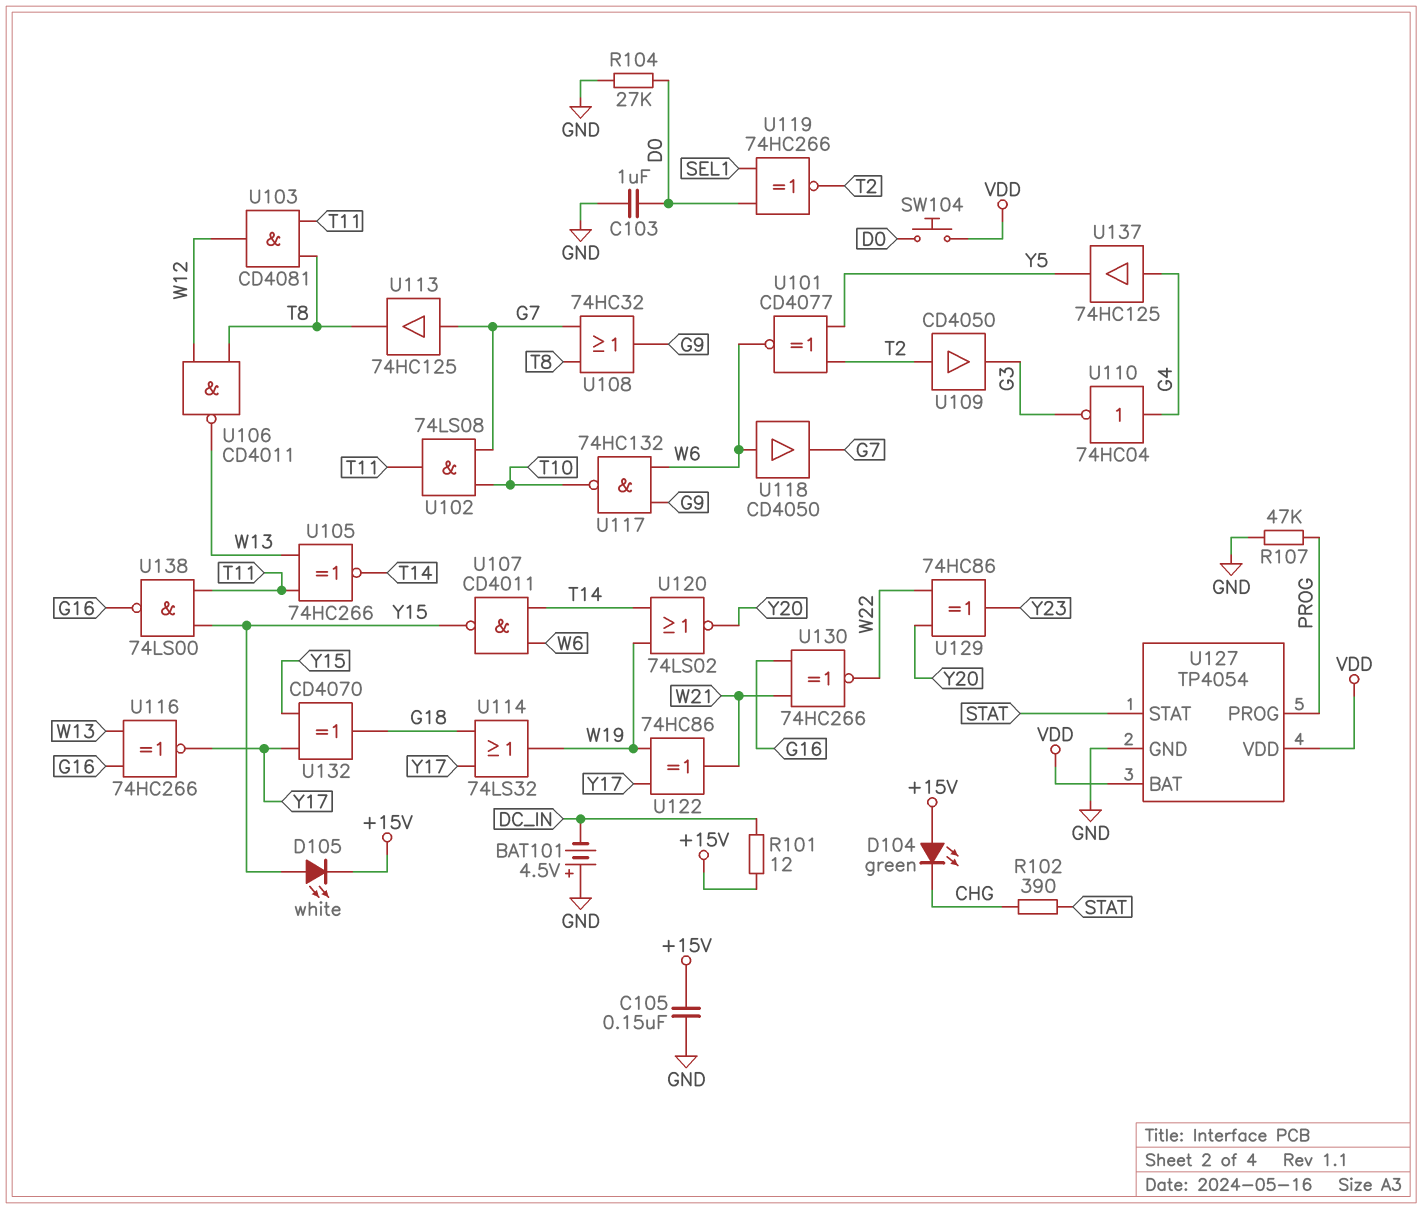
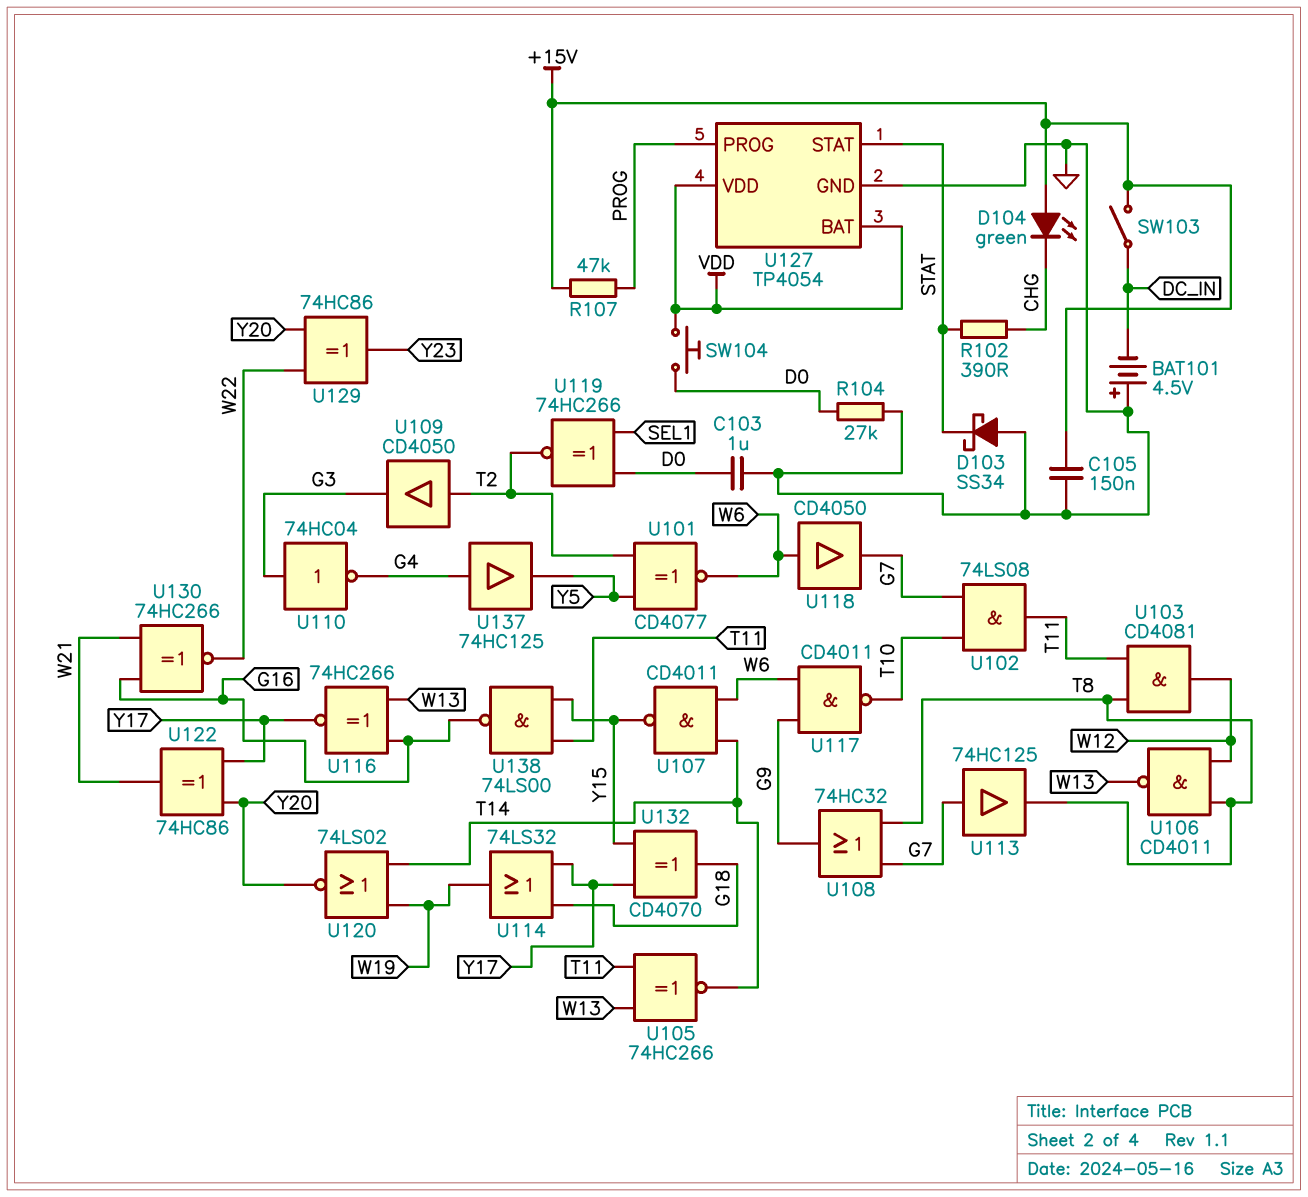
D103: none -> schottky SS34 (A GND, K STAT)
D105: LED white (A Y15, K +15V) -> none
R101: 12 (+15V, DC_IN) -> none
R107: 47k (GND, PROG) -> 47k (+15V, PROG)
SW103: none -> switch (+15V, DC_IN)
U110: NOT 74HC04 (in G4, out G3) -> NOT 74HC04 (in G3, out G4)
U117: NAND 74HC132 (in G9, in W6, out T10) -> NAND CD4011 (in G9, in W6, out T10)
U122: XOR 74HC86 (in W19, in Y17, out W21) -> XOR 74HC86 (in Y17, in Y20, out W21)

